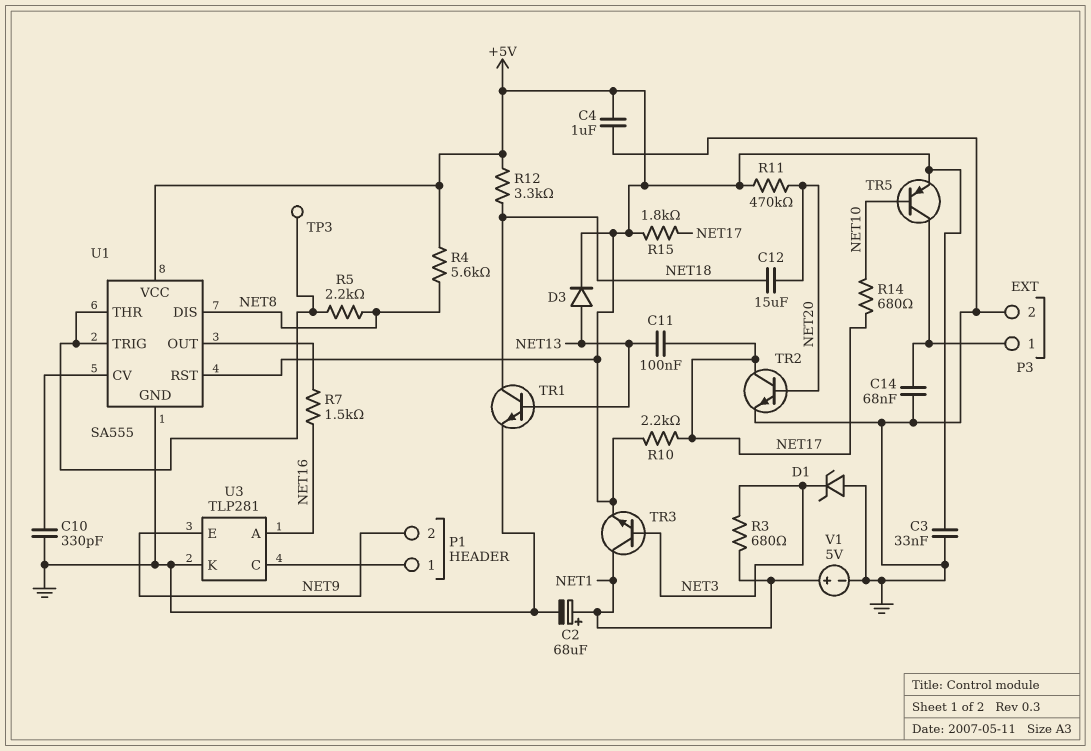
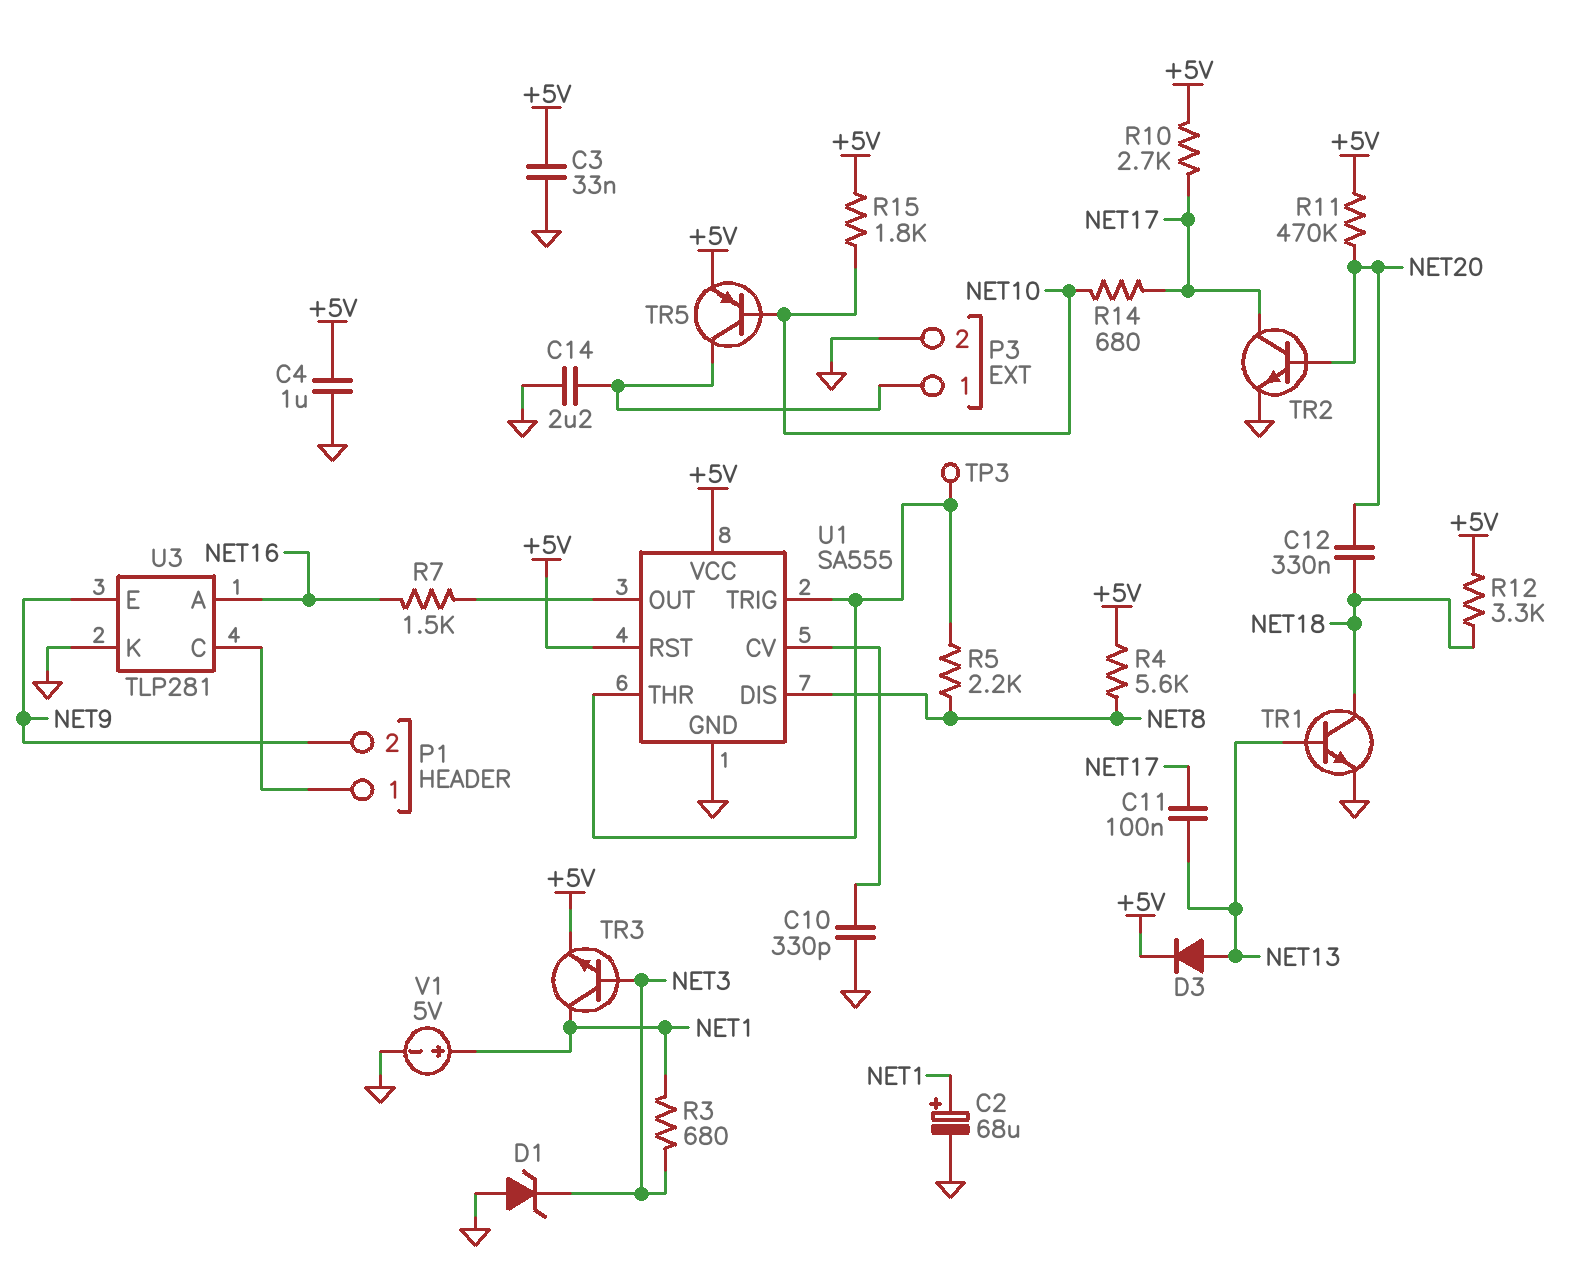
C12: 15uF (NET18, NET20) -> 330nF (NET18, NET20)
C14: 68nF (GND, P3/1) -> 2.2uF (GND, P3/1)
R10: 2.2k (+5V, NET17) -> 2.7k (+5V, NET17)
R15: 1.8k (+5V, NET17) -> 1.8k (+5V, NET10)

